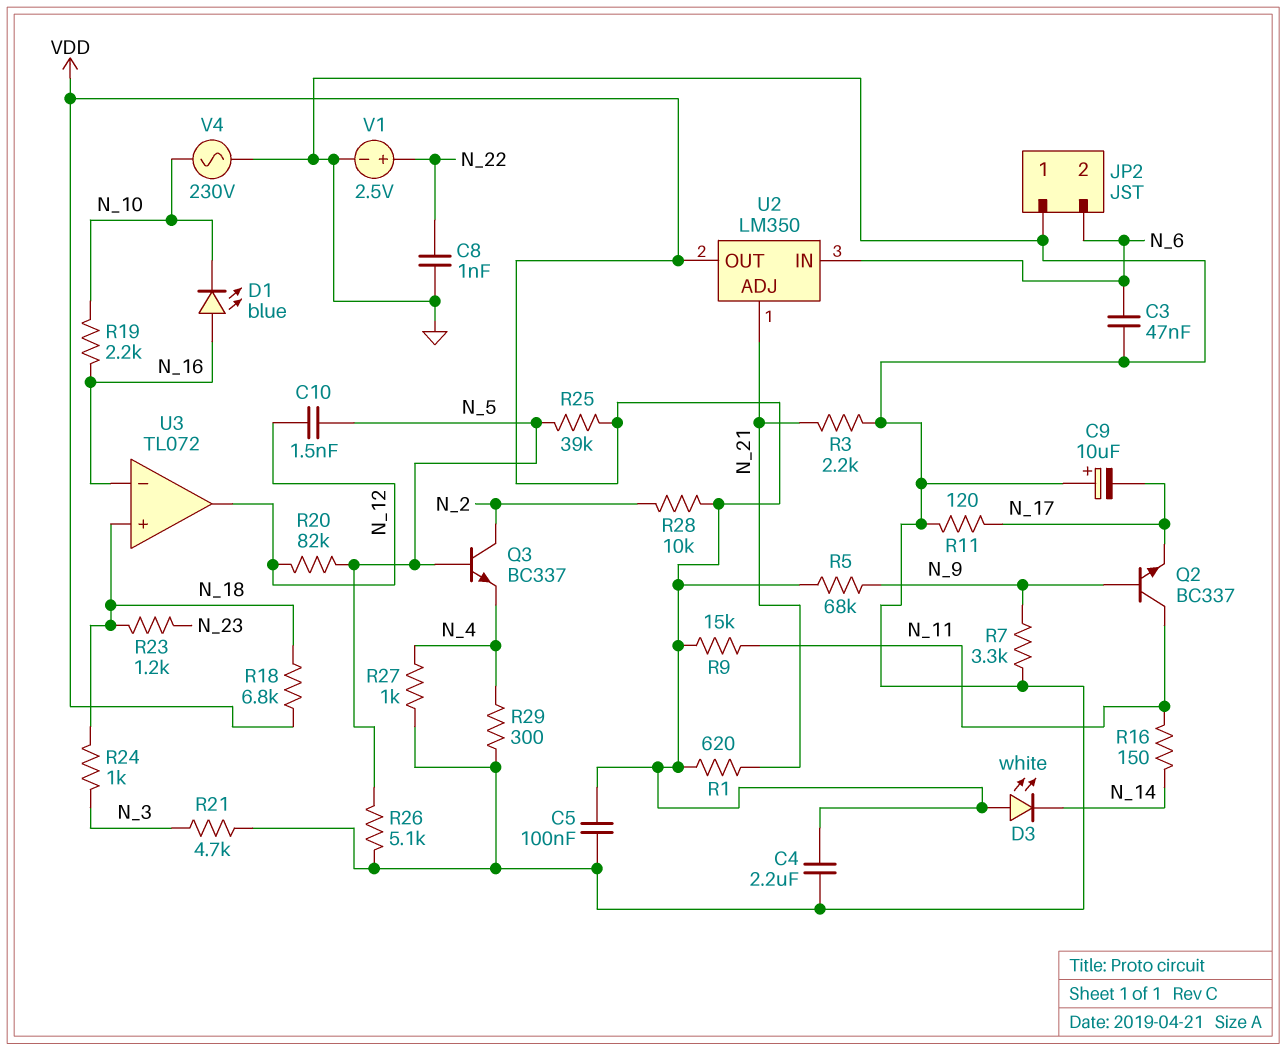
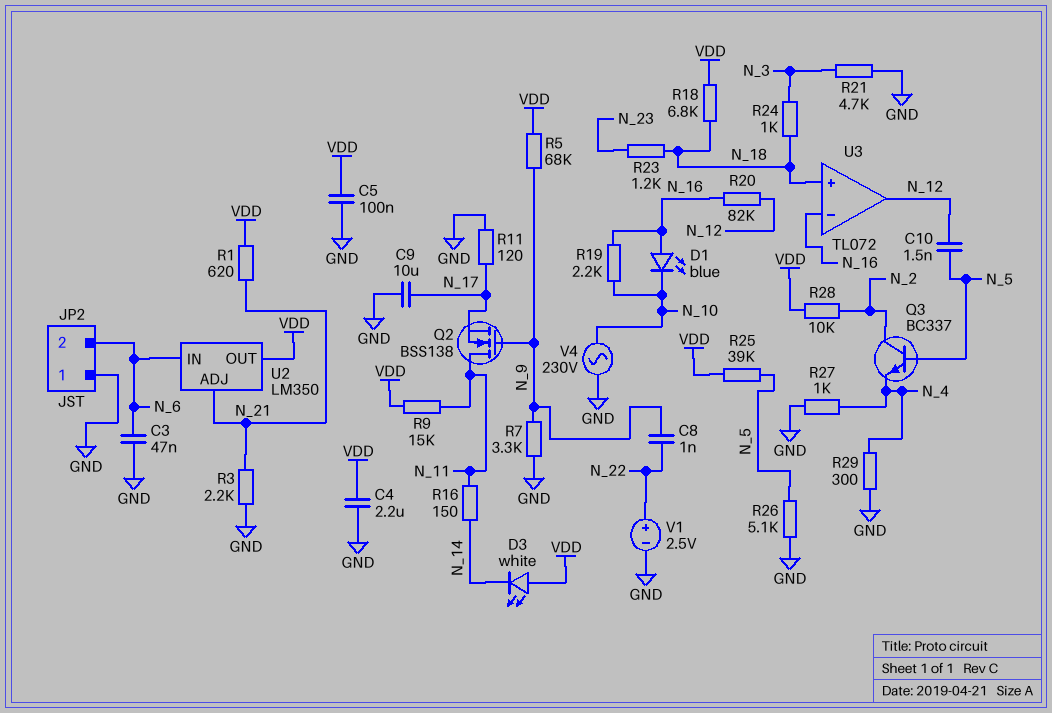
C8: 1nF (GND, N_22) -> 1nF (N_9, N_22)
C9: 10uF (plus GND, minus N_17) -> 10uF (GND, N_17)
Q2: NPN BC337 (B N_9, C N_11, E N_17) -> NMOS BSS138 (G N_9, D N_11, S N_17)
R20: 82k (N_5, N_12) -> 82k (N_12, N_16)

